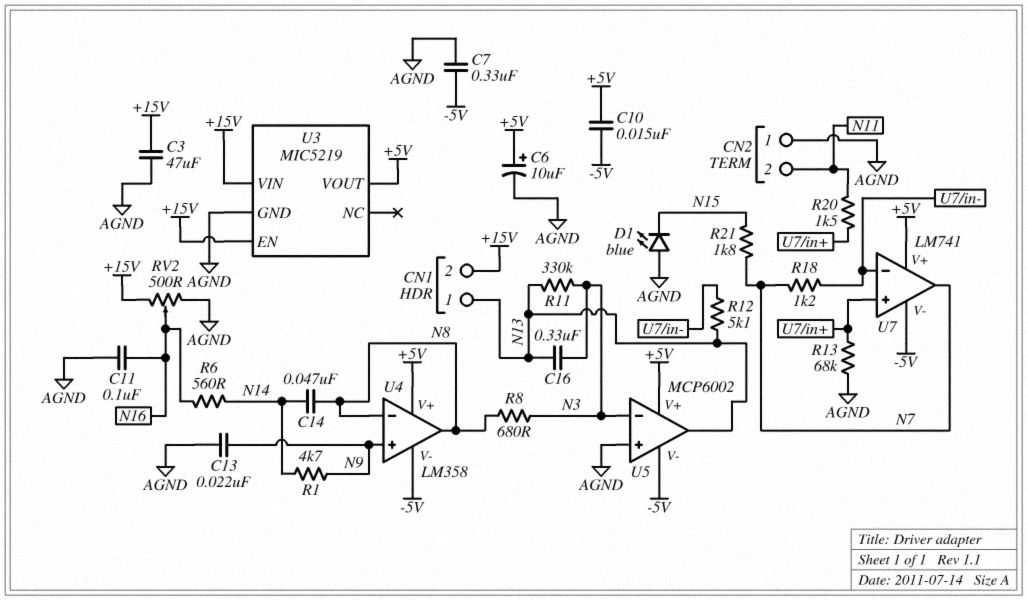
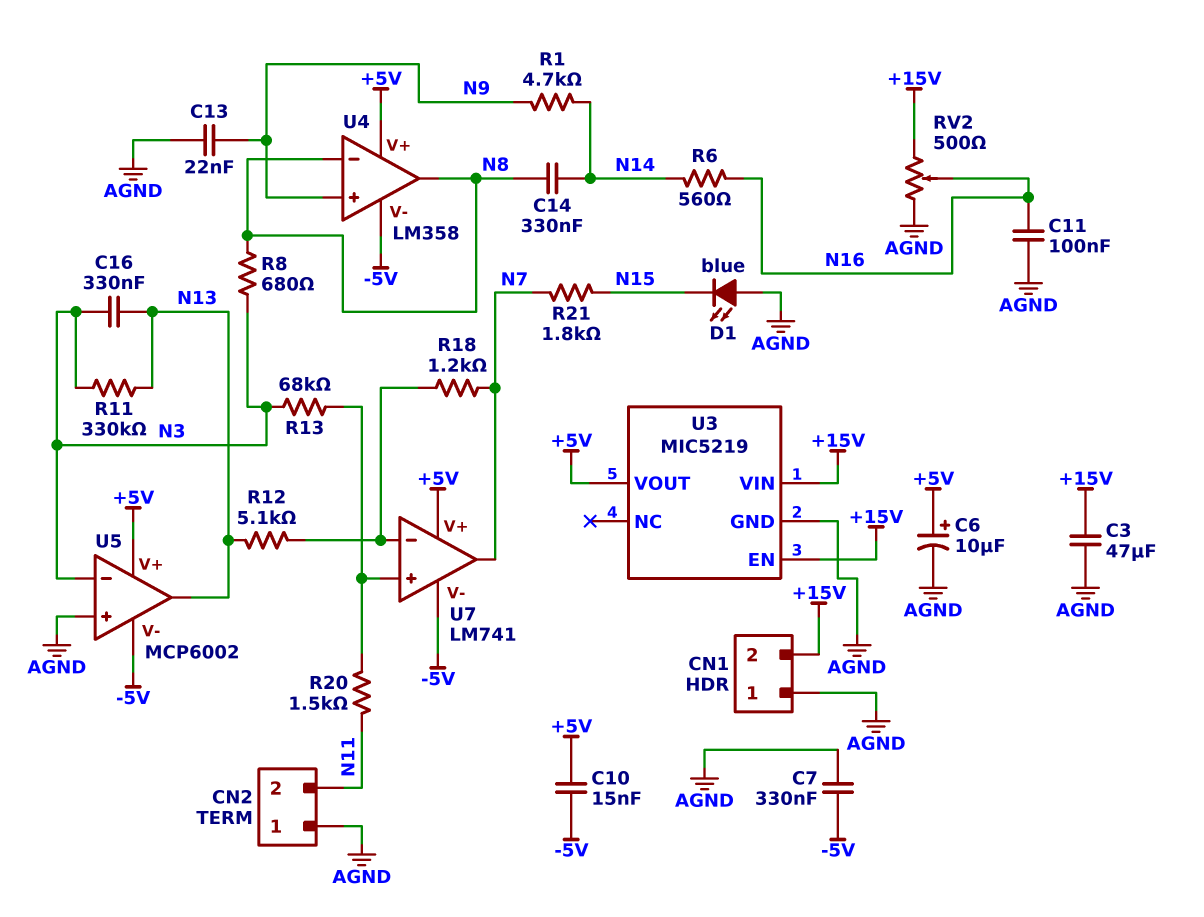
C14: 47nF (N8, N14) -> 330nF (N8, N14)
CN1 pin 1: N13 -> AGND
R13: 68k (AGND, U7/in+) -> 68k (N3, U7/in+)

